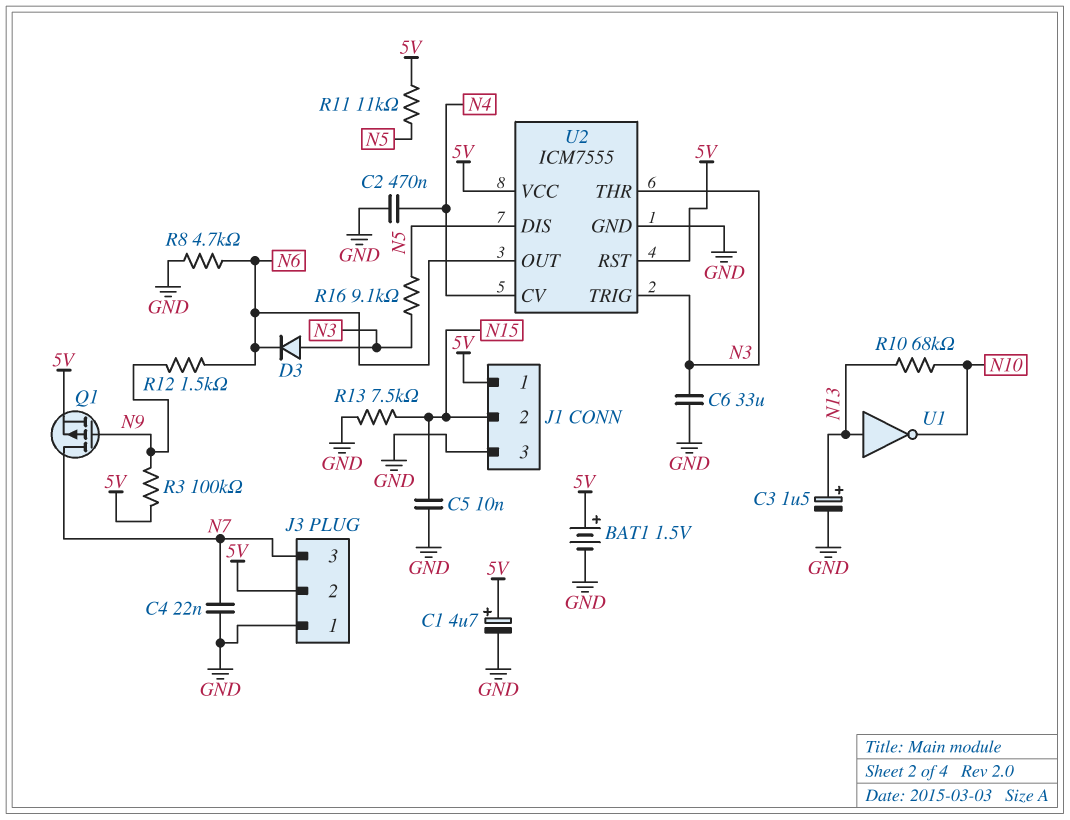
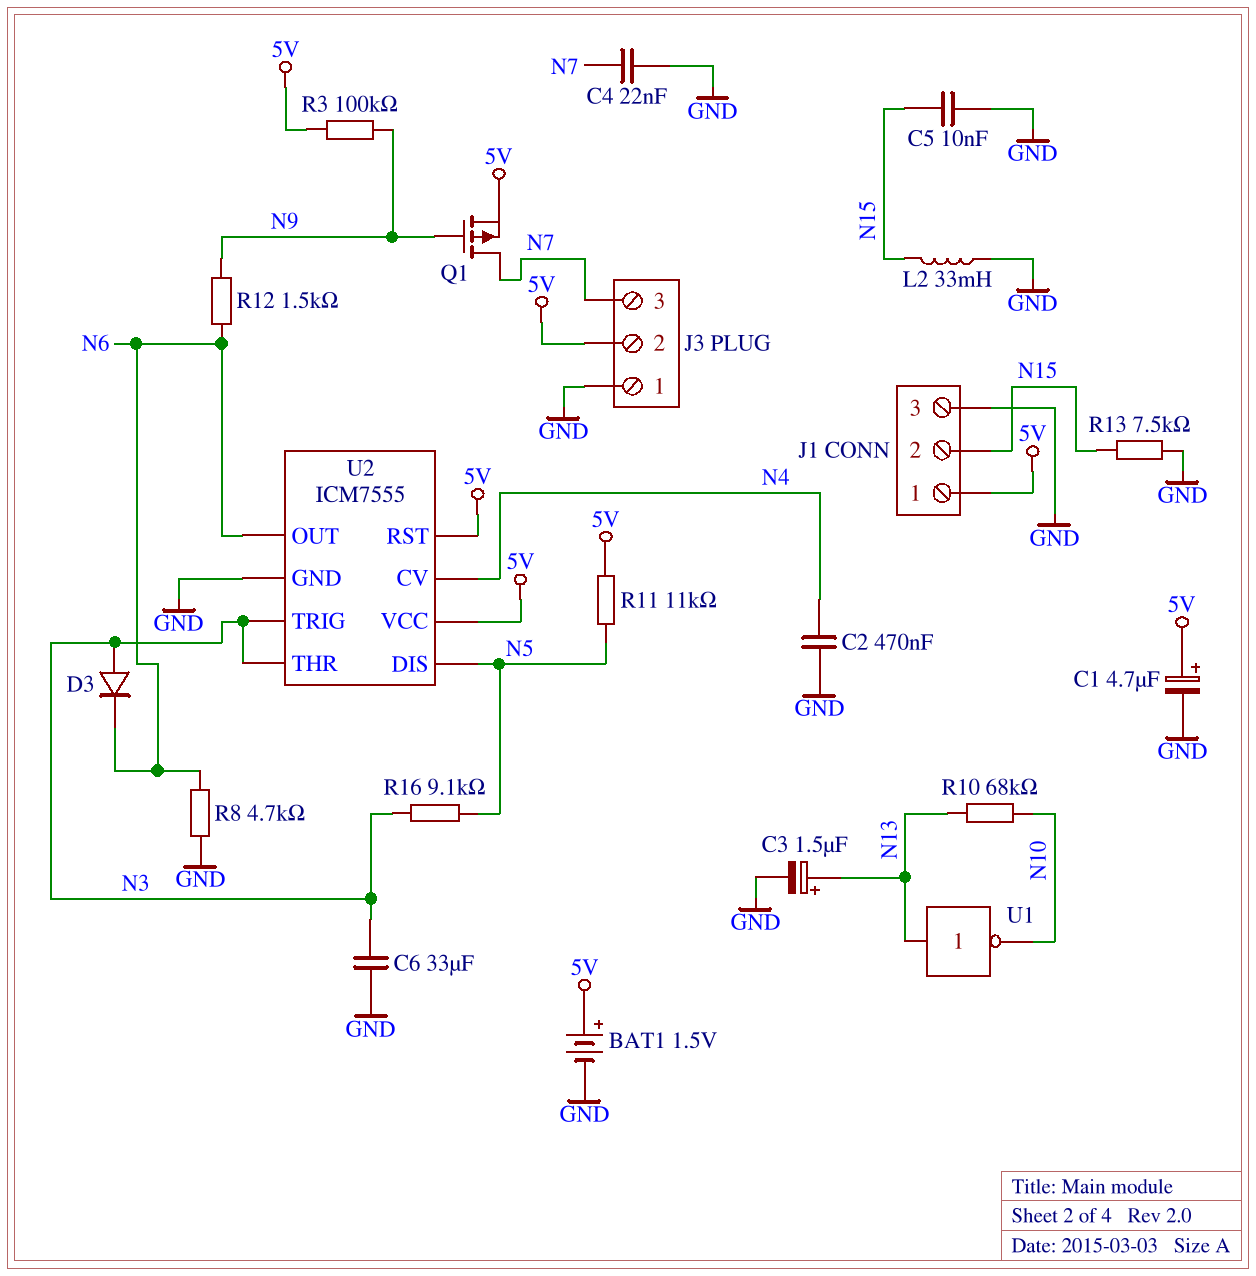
L2: none -> 33mH (GND, N15)

